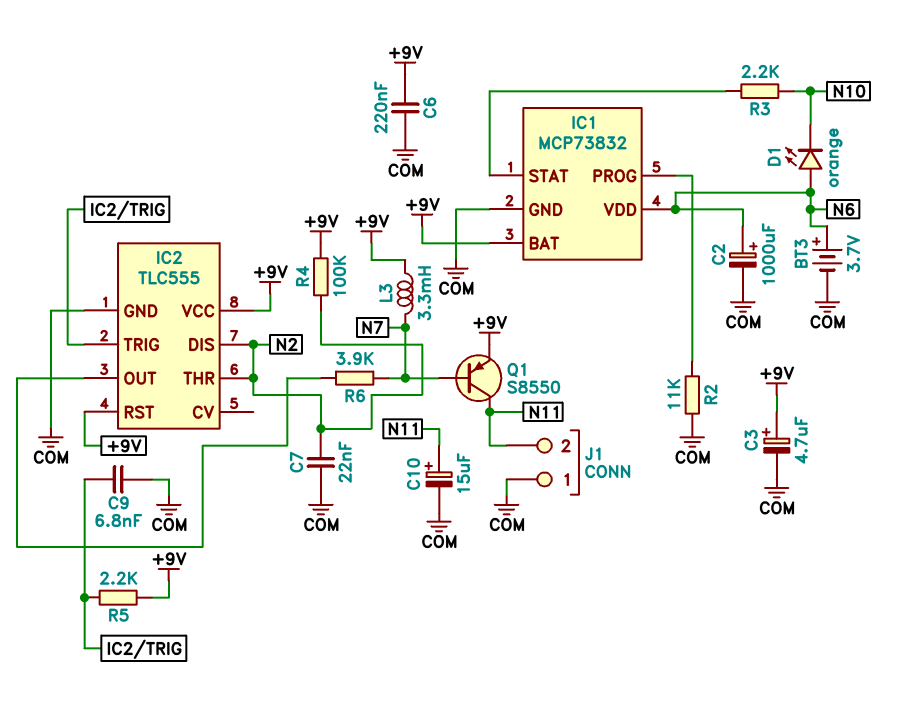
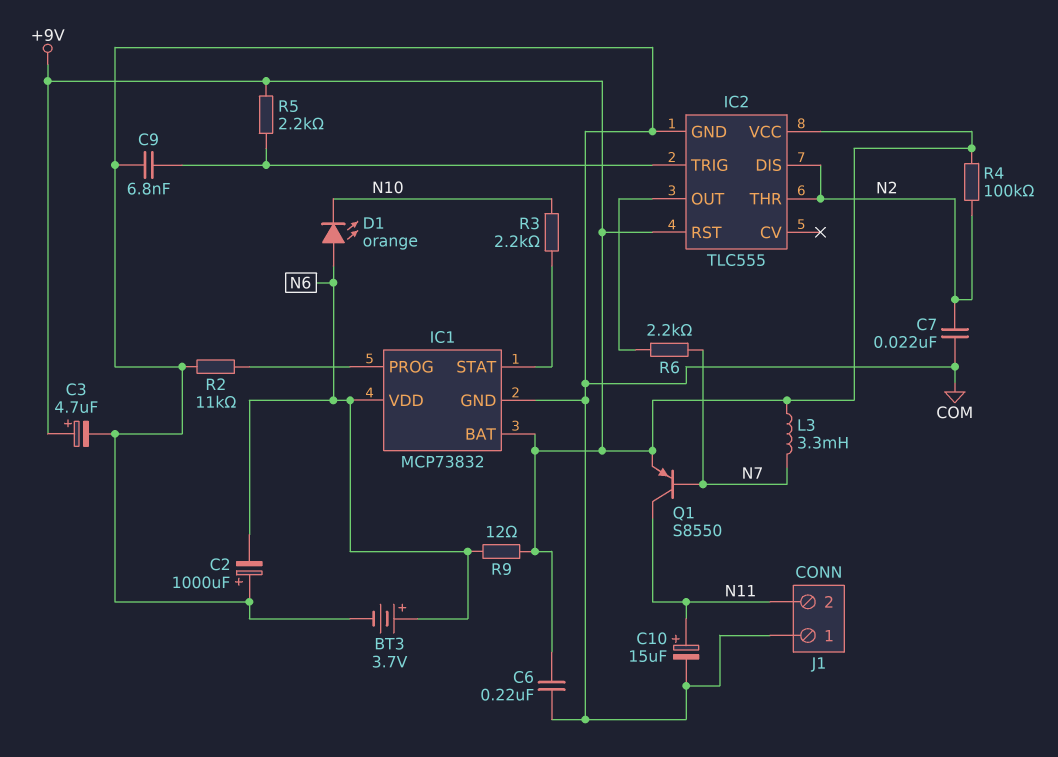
C2: 1000uF (plus N6, minus COM) -> 1000uF (plus COM, minus N6)
R6: 3.9k (IC2/OUT, N7) -> 2.2k (IC2/OUT, N7)
R9: none -> 12 (+9V, N6)

